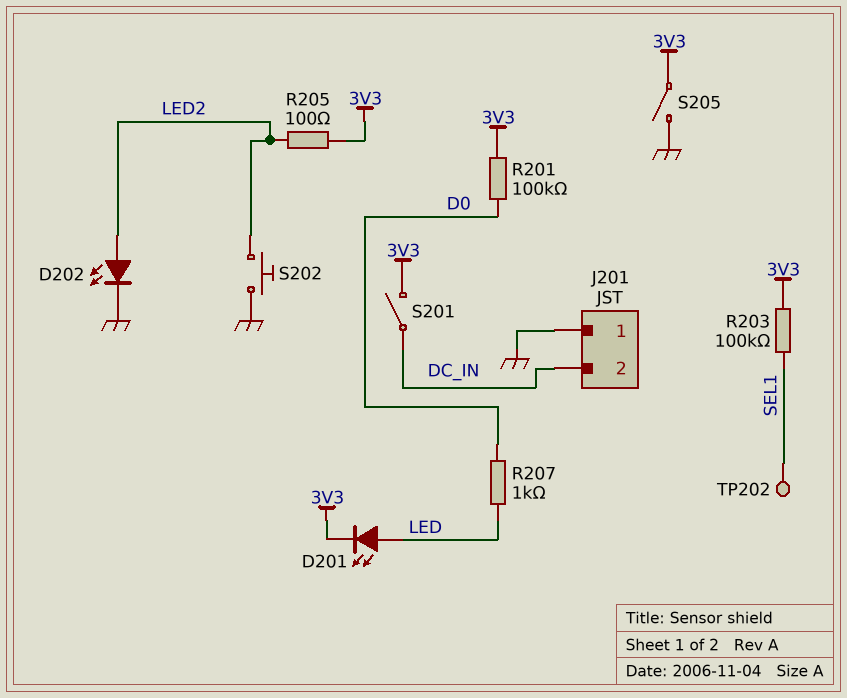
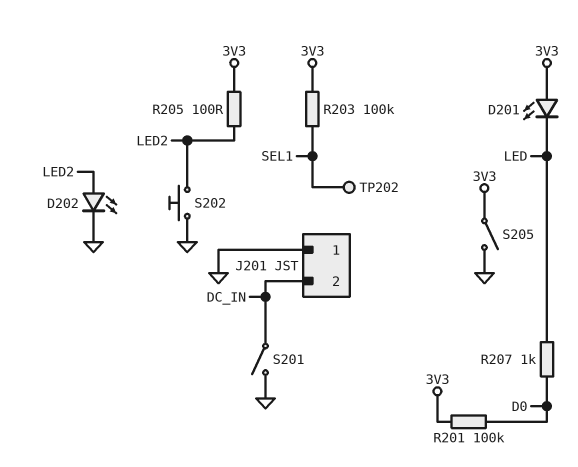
D201: LED (A LED, K 3V3) -> LED (A 3V3, K LED)
S201: switch (3V3, DC_IN) -> switch (DC_IN, GND)

